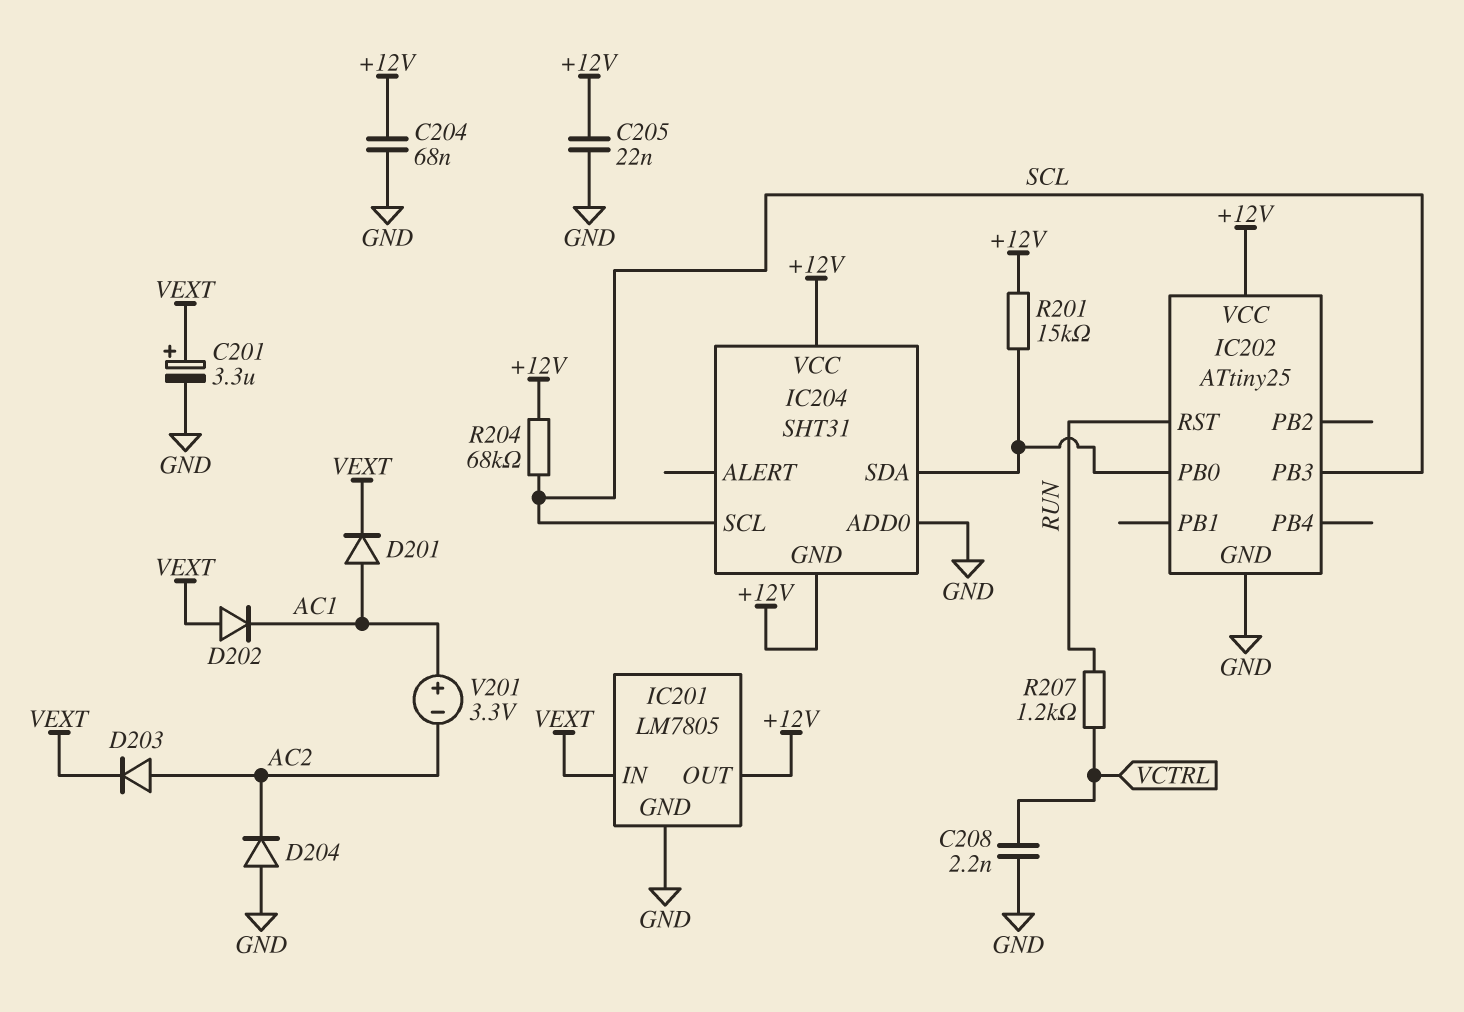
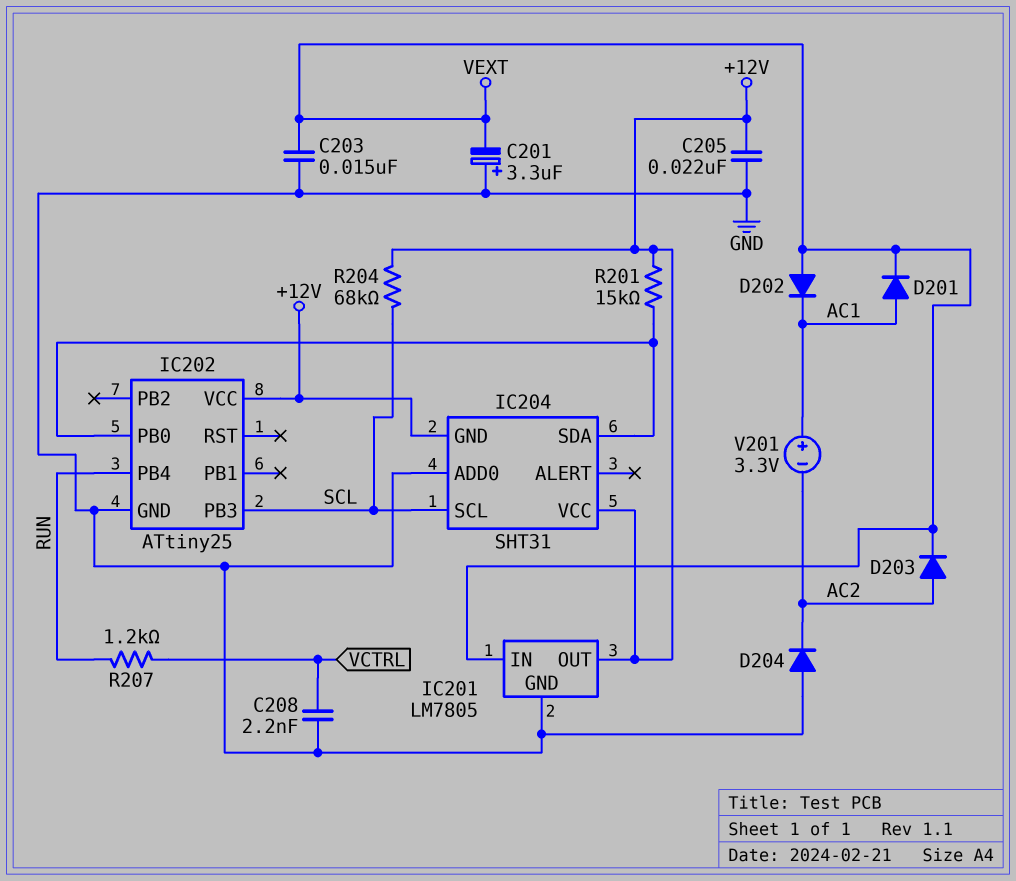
C201: 3.3uF (plus VEXT, minus GND) -> 3.3uF (plus GND, minus VEXT)
C203: none -> 15nF (GND, VEXT)
C204: 68nF (+12V, GND) -> none
IC202 pin PB4: none -> RUN
IC202 pin RST: RUN -> none

